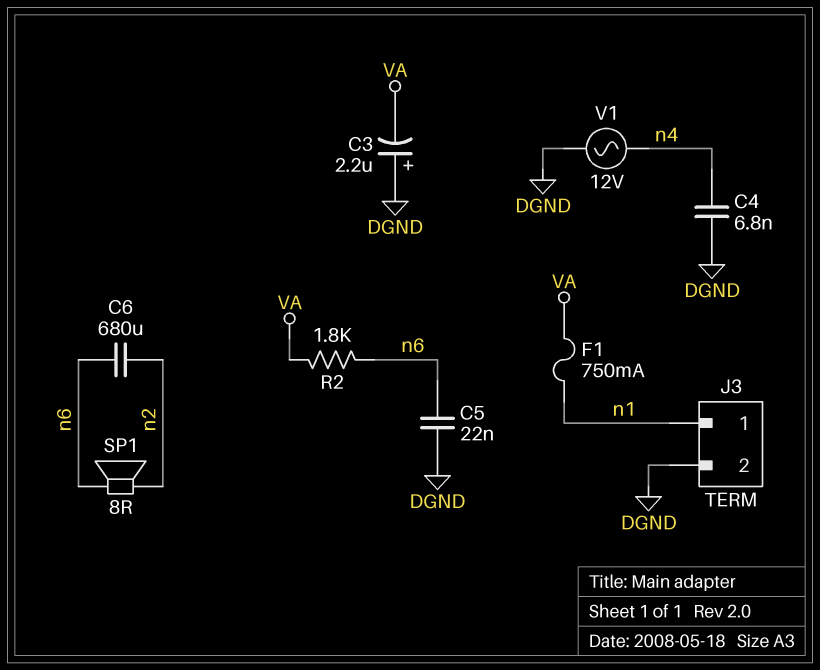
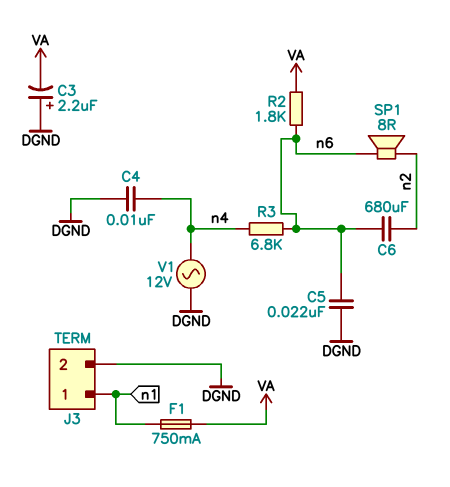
C4: 6.8nF (DGND, n4) -> 10nF (DGND, n4)
R3: none -> 6.8k (n4, n6)

